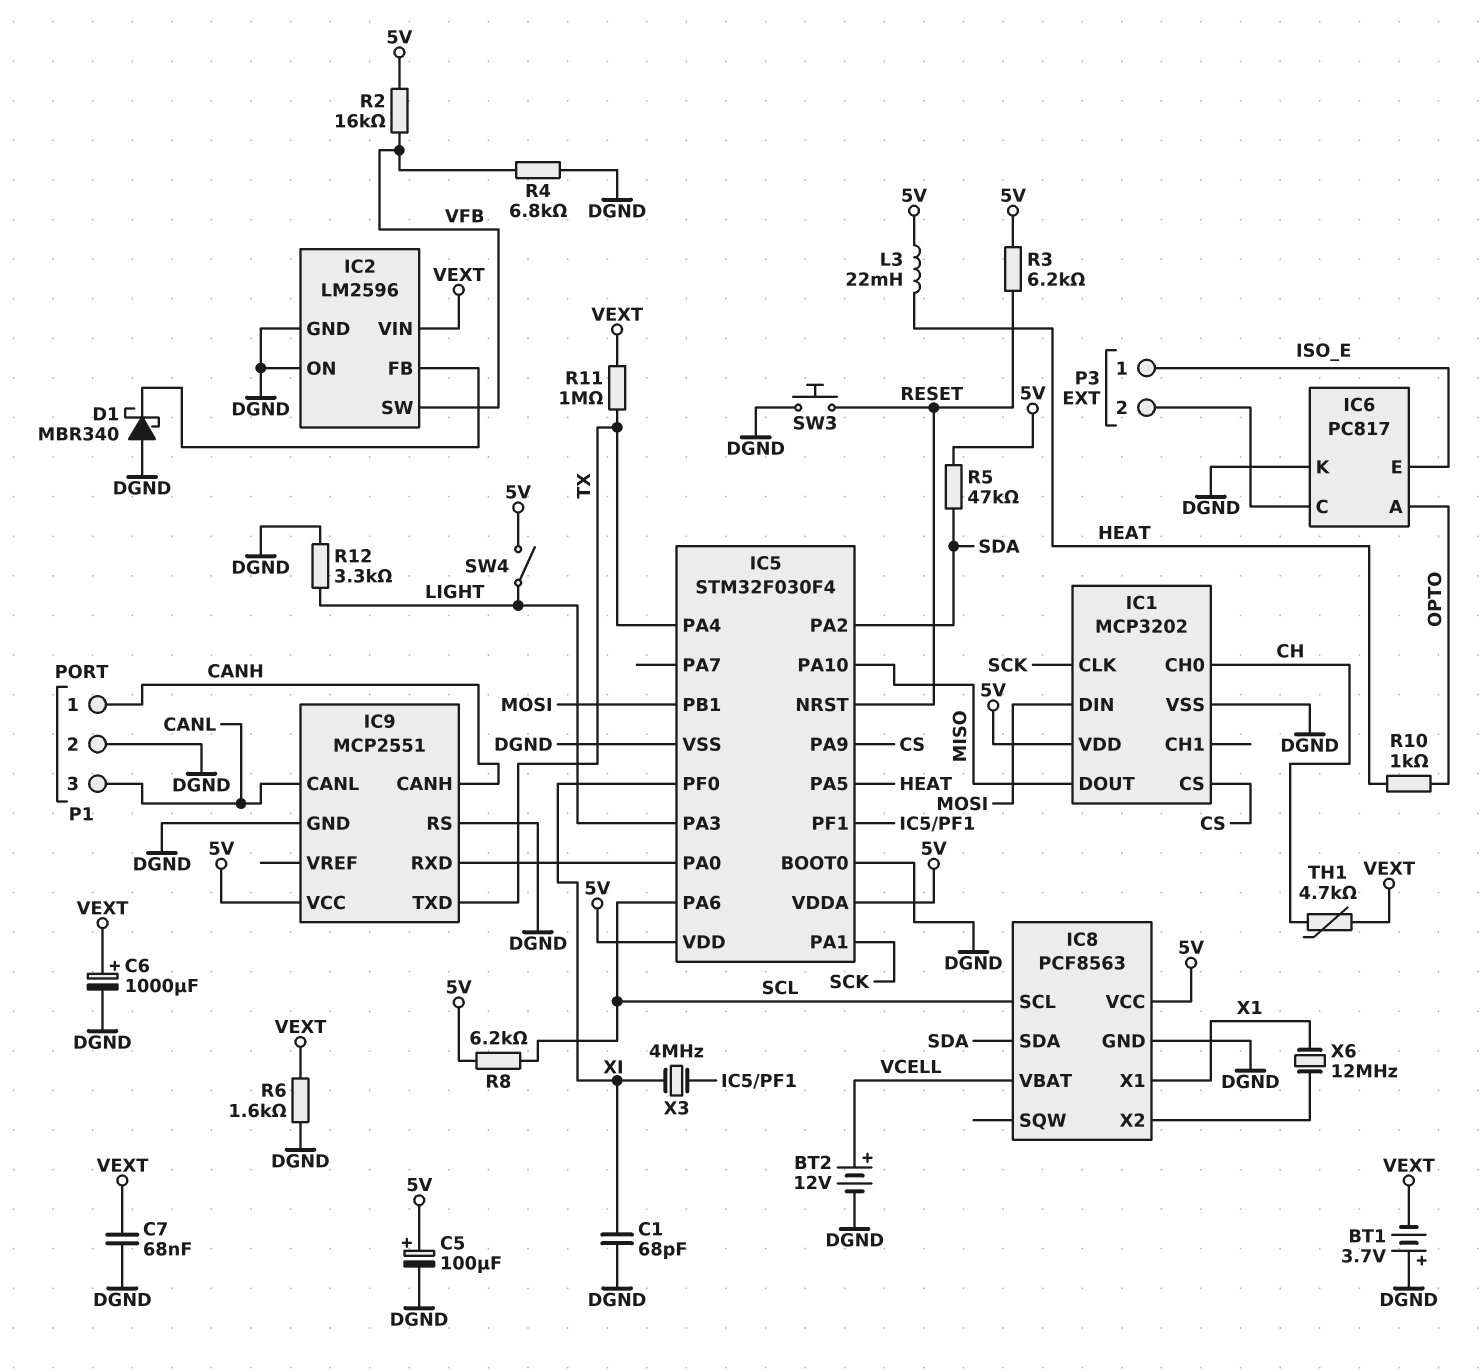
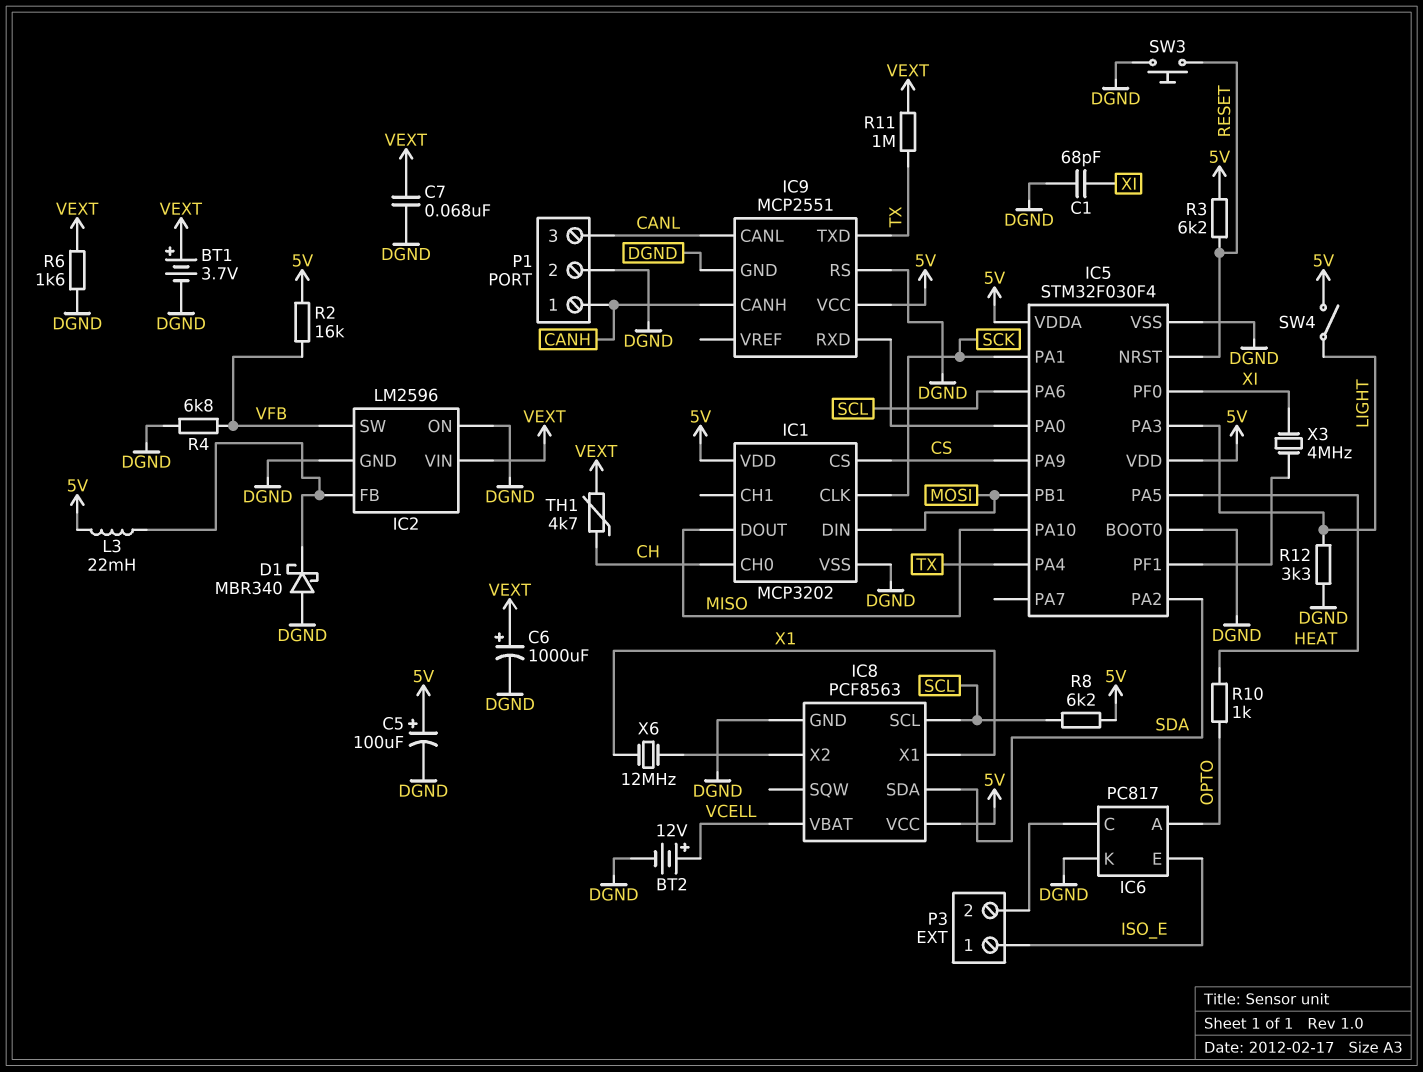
BT1: 3.7V (plus DGND, minus VEXT) -> 3.7V (plus VEXT, minus DGND)
L3: 22mH (5V, HEAT) -> 22mH (5V, IC2/FB)
R5: 47k (5V, SDA) -> none

